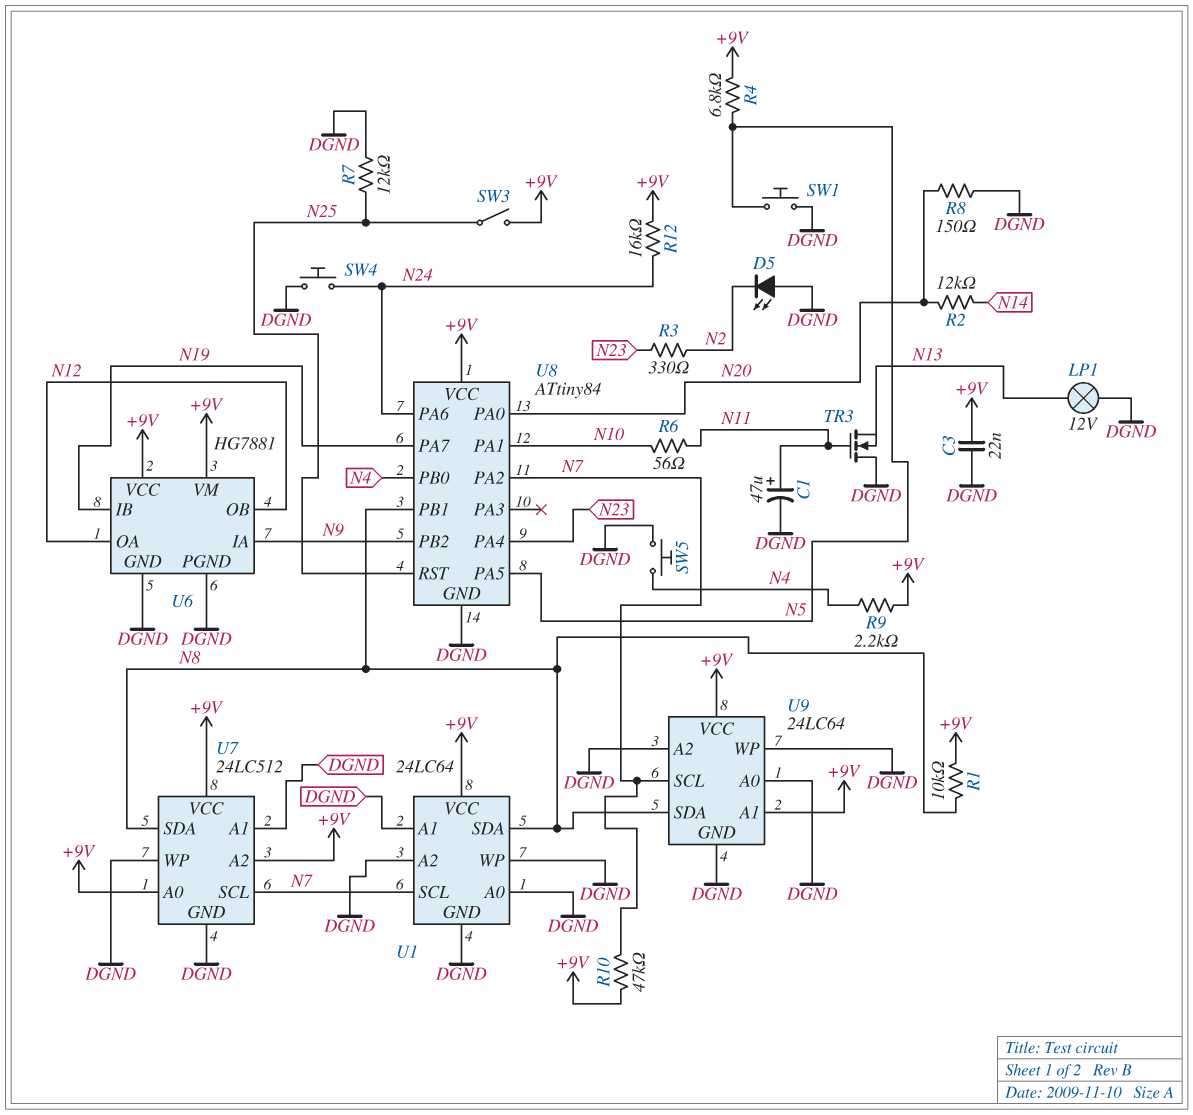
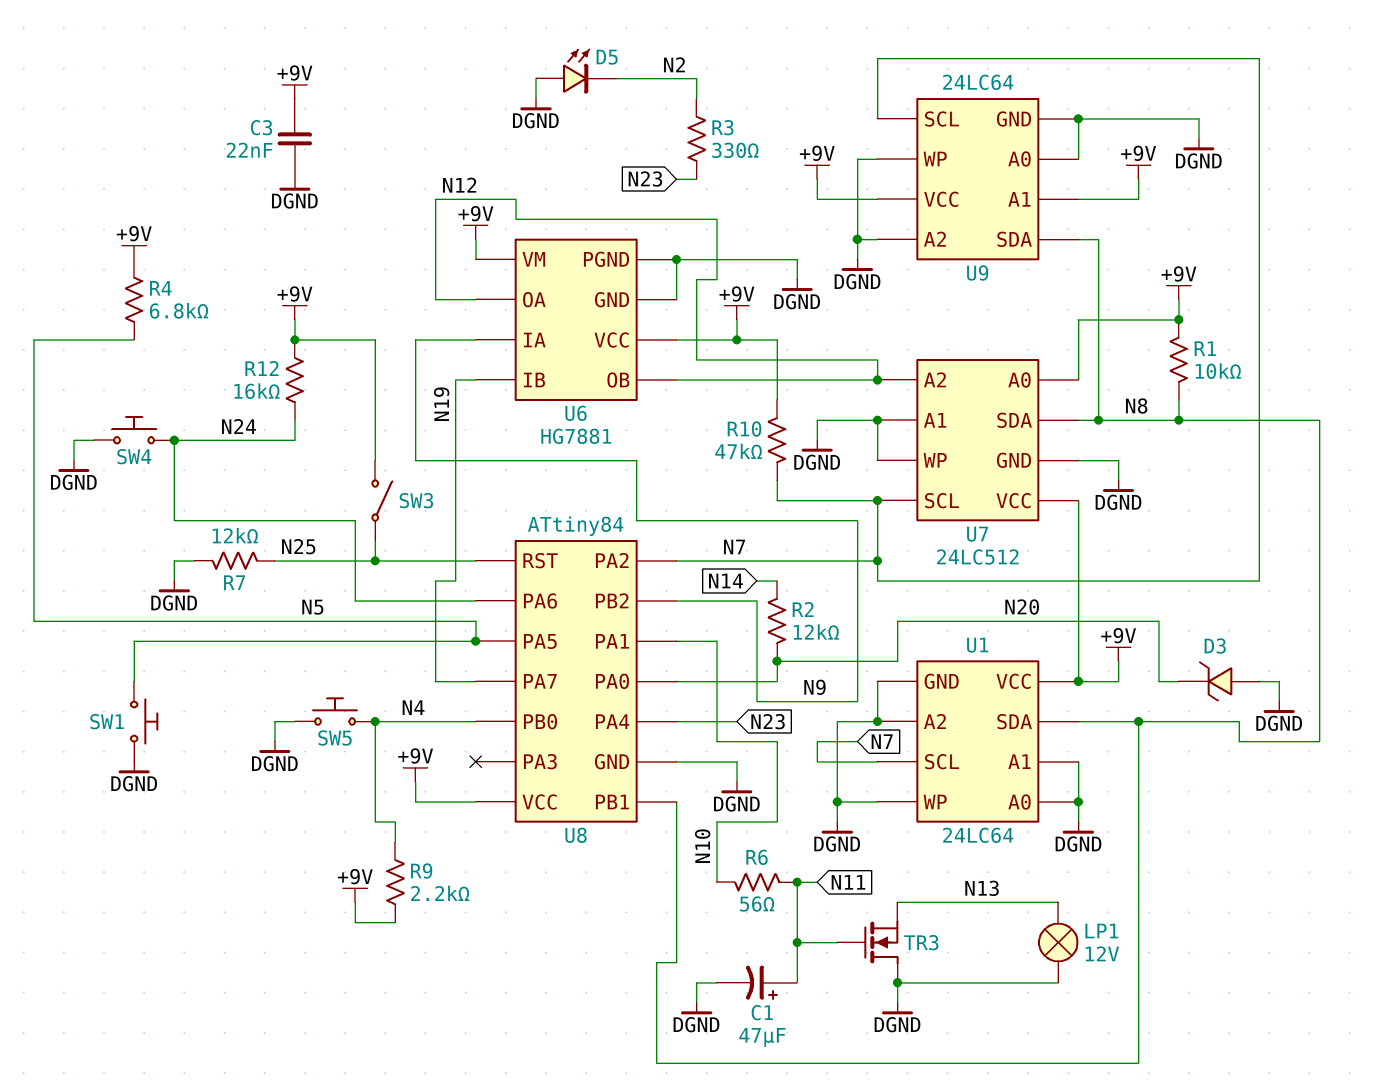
D3: none -> zener (A DGND, K N20)
R8: 150 (DGND, N20) -> none
U7 pin A2: +9V -> N12

